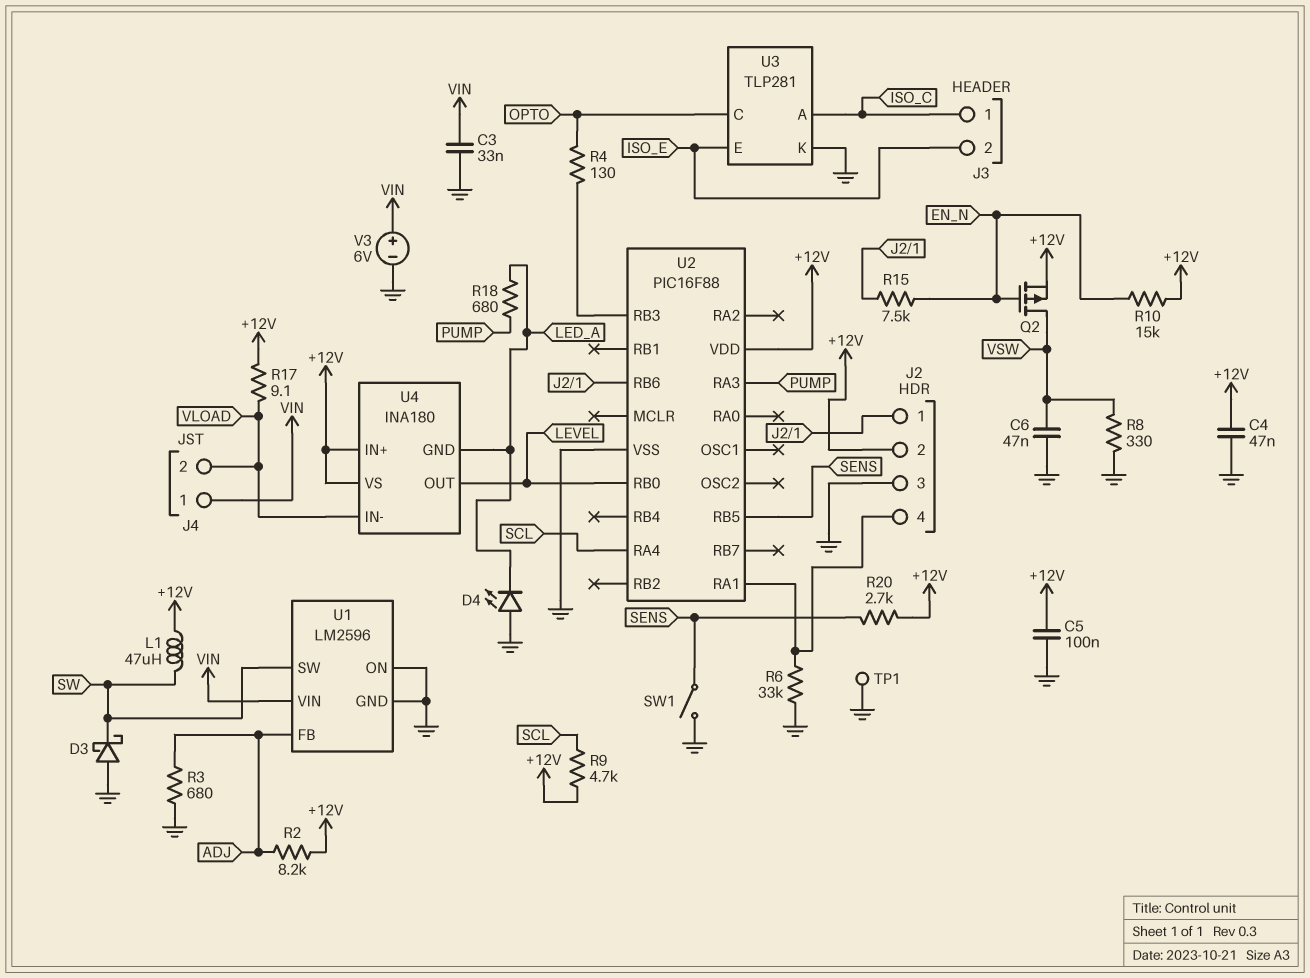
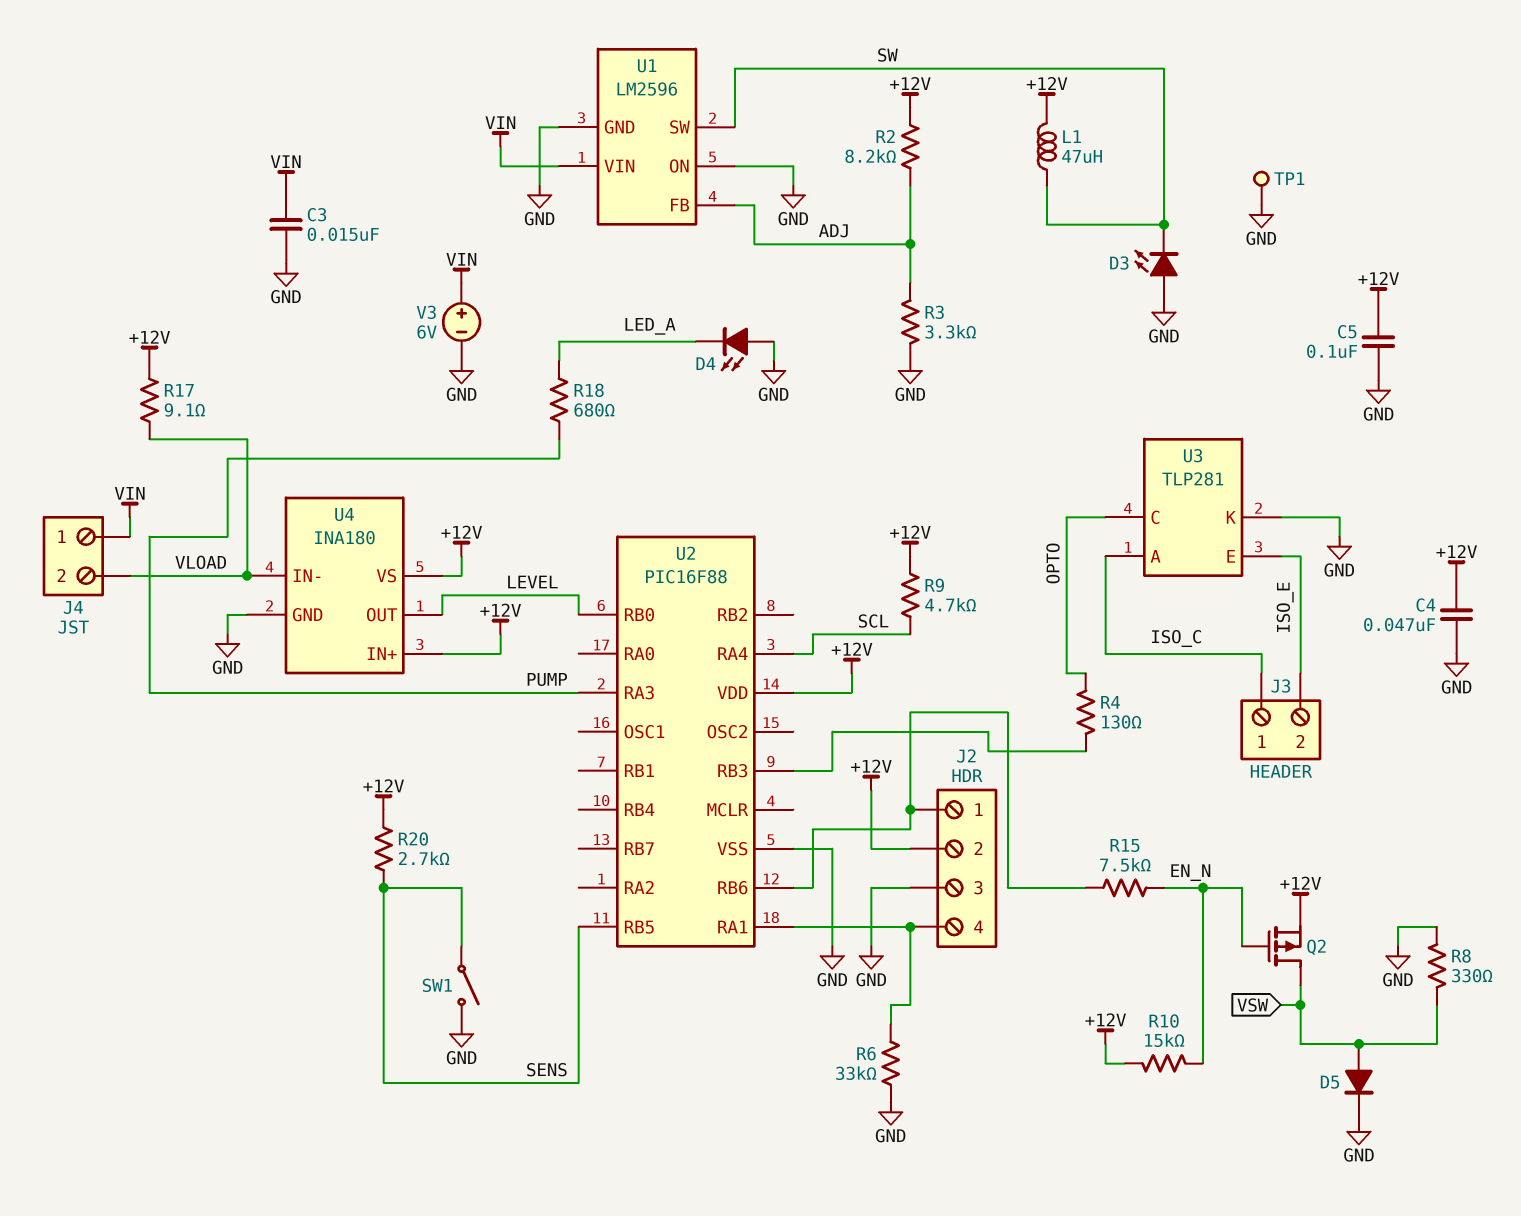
C3: 33nF (GND, VIN) -> 15nF (GND, VIN)
C6: 47nF (GND, VSW) -> none
D3: schottky (A GND, K SW) -> LED (A GND, K SW)
D5: none -> diode (A VSW, K GND)
R3: 680 (ADJ, GND) -> 3.3k (ADJ, GND)
U4 pin GND: LED_A -> GND

